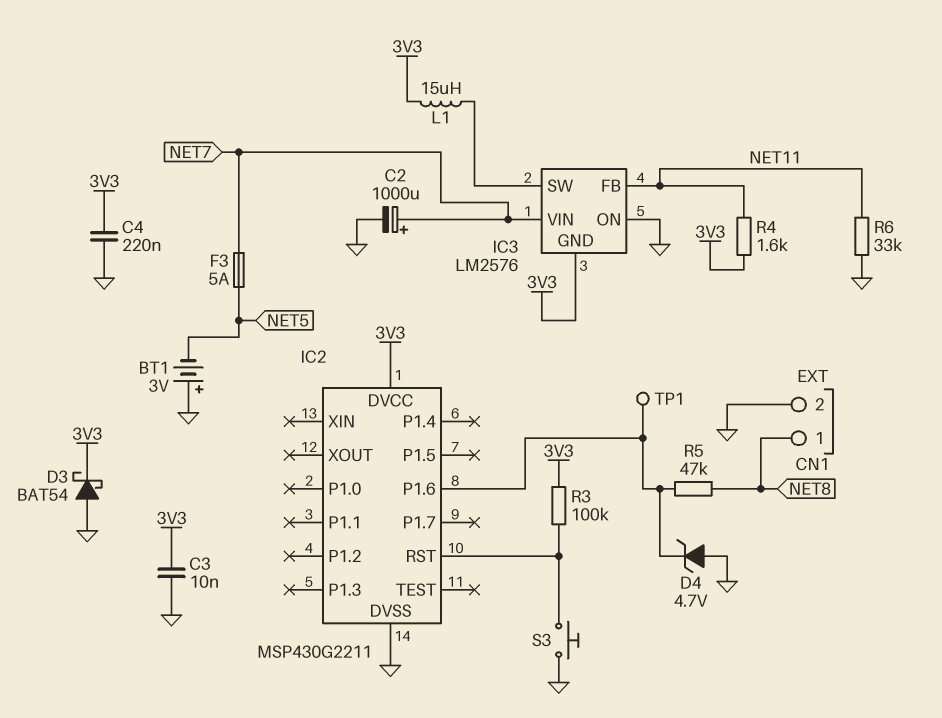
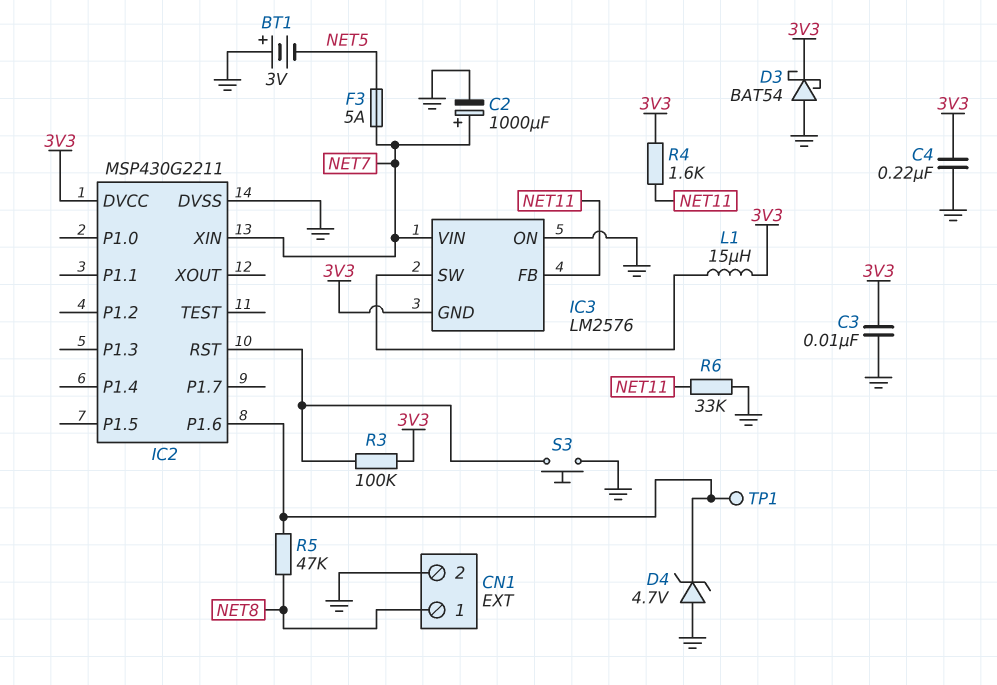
IC2 pin XIN: none -> NET7

